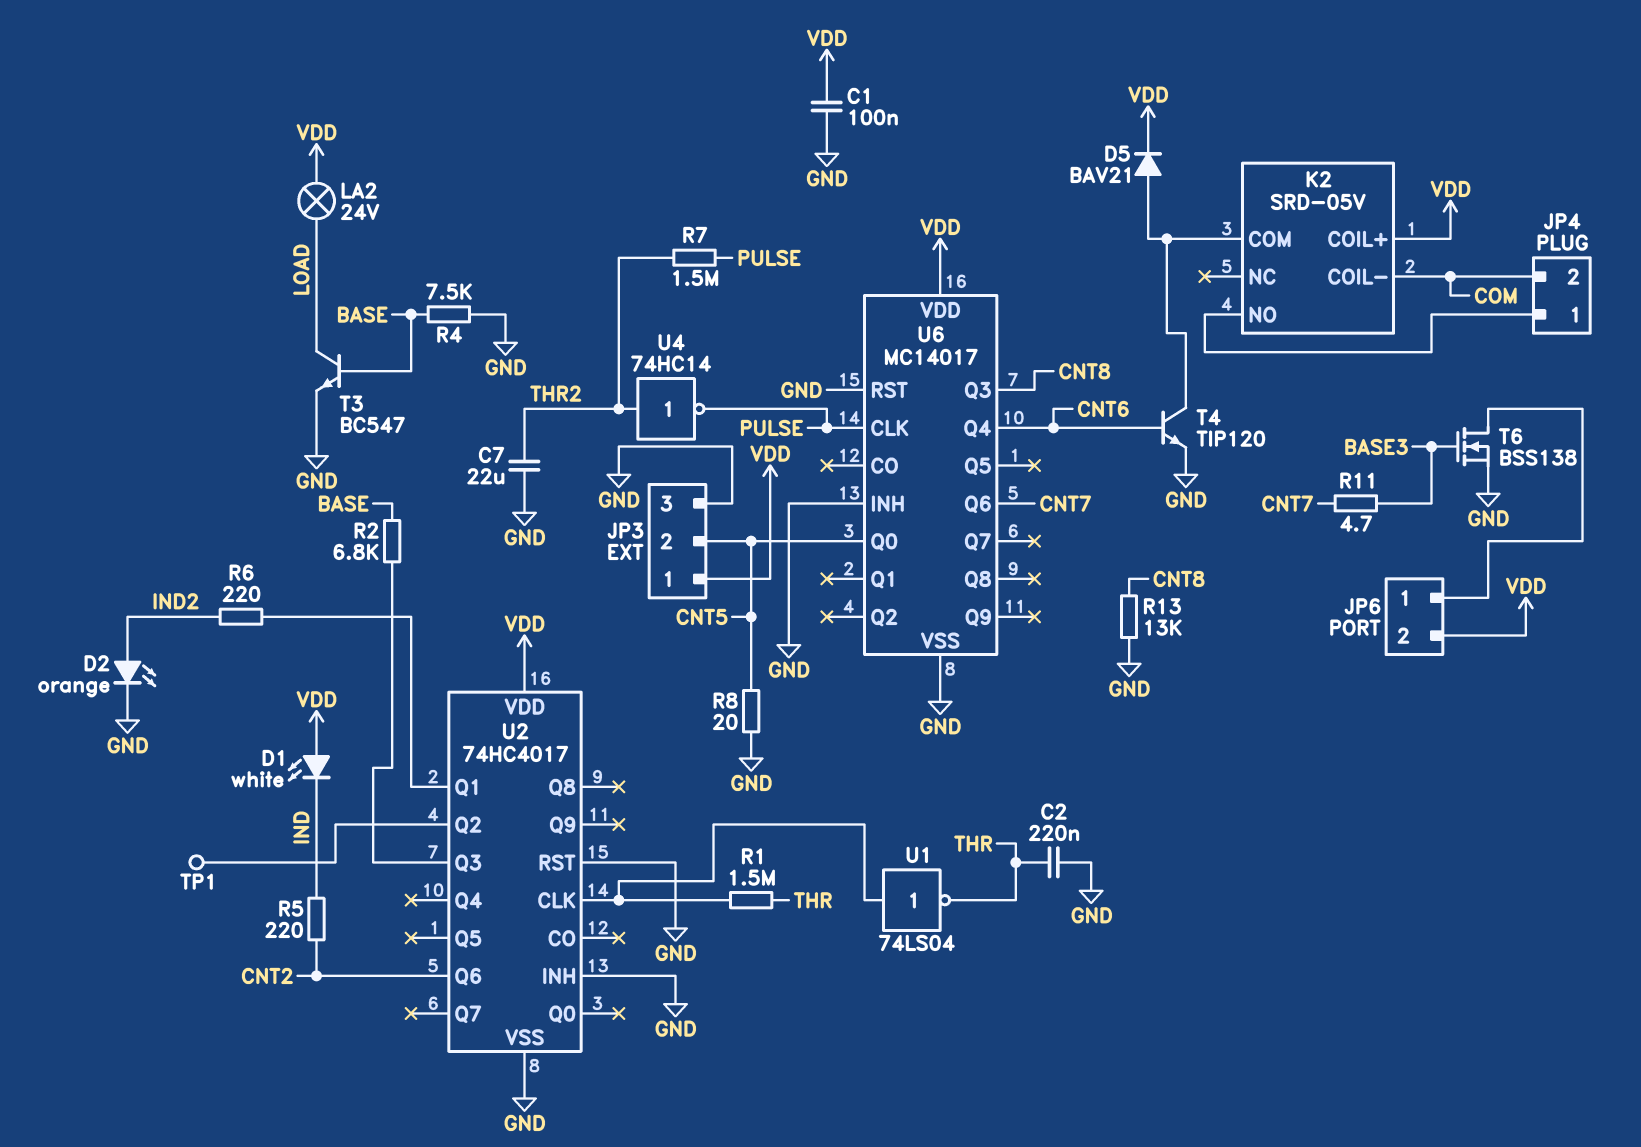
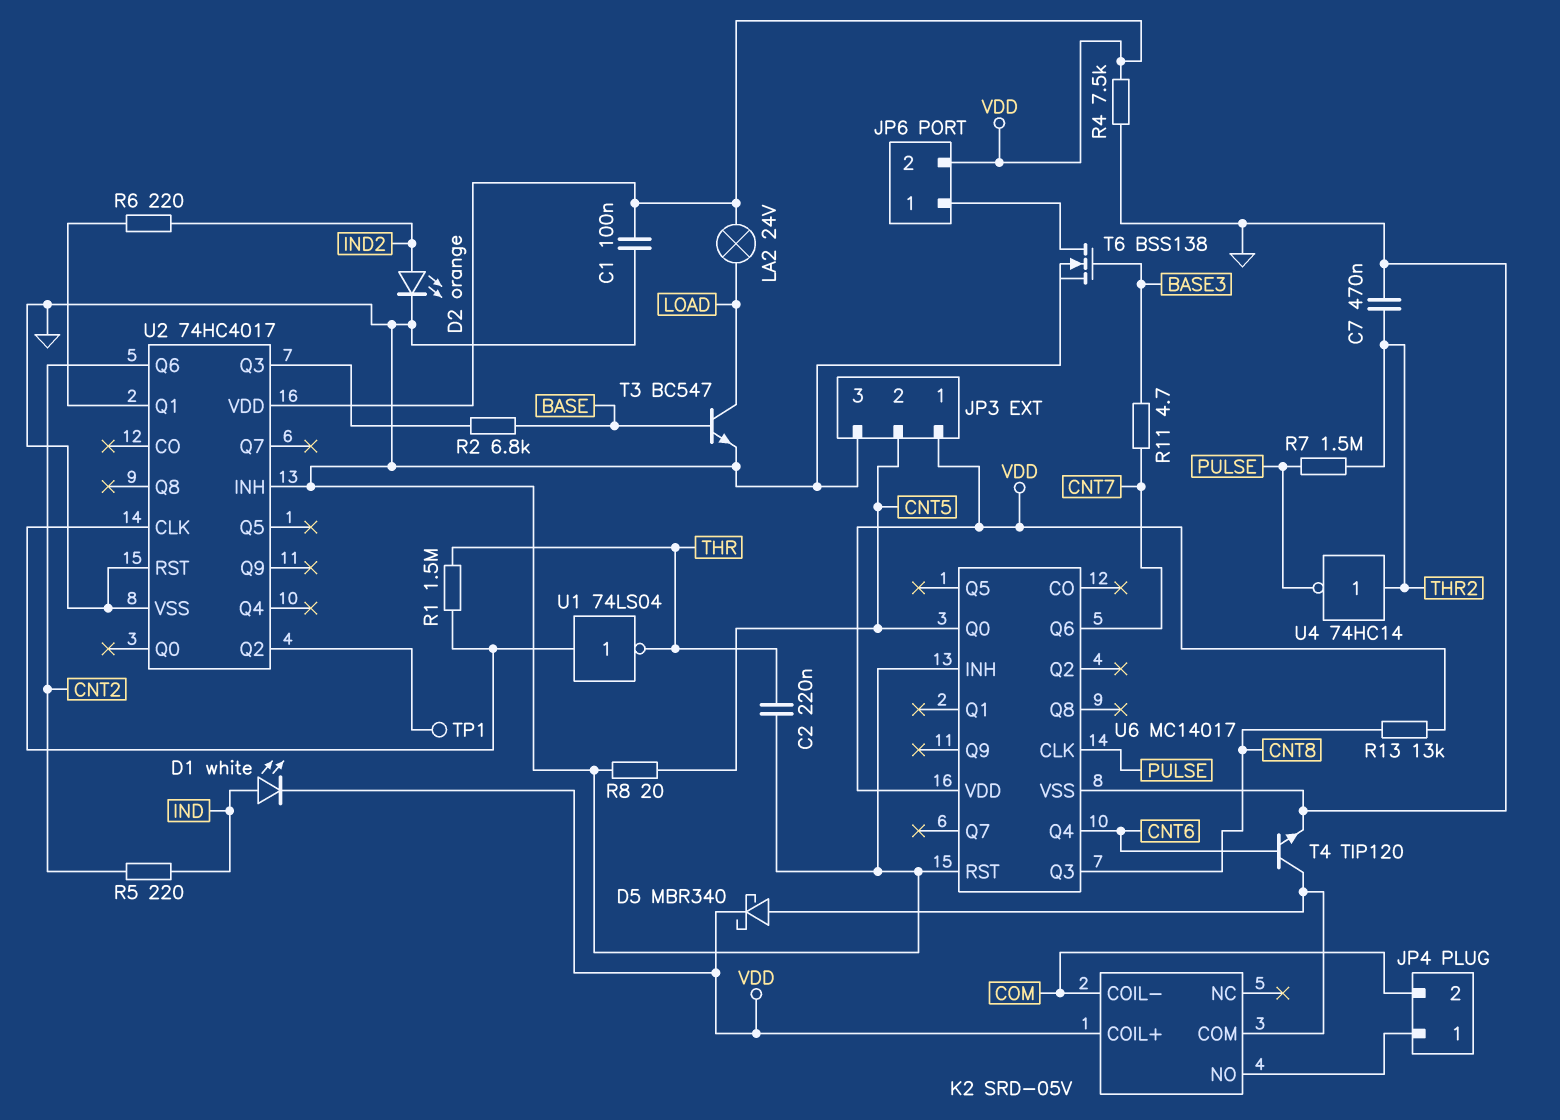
C7: 22uF (GND, THR2) -> 470nF (GND, THR2)
D1: LED white (A VDD, K IND) -> LED white (A IND, K VDD)
D5: diode BAV21 (A K2/COM, K VDD) -> schottky MBR340 (A K2/COM, K VDD)
R4: 7.5k (BASE, GND) -> 7.5k (GND, VDD)
R13: 13k (CNT8, GND) -> 13k (CNT8, VDD)

